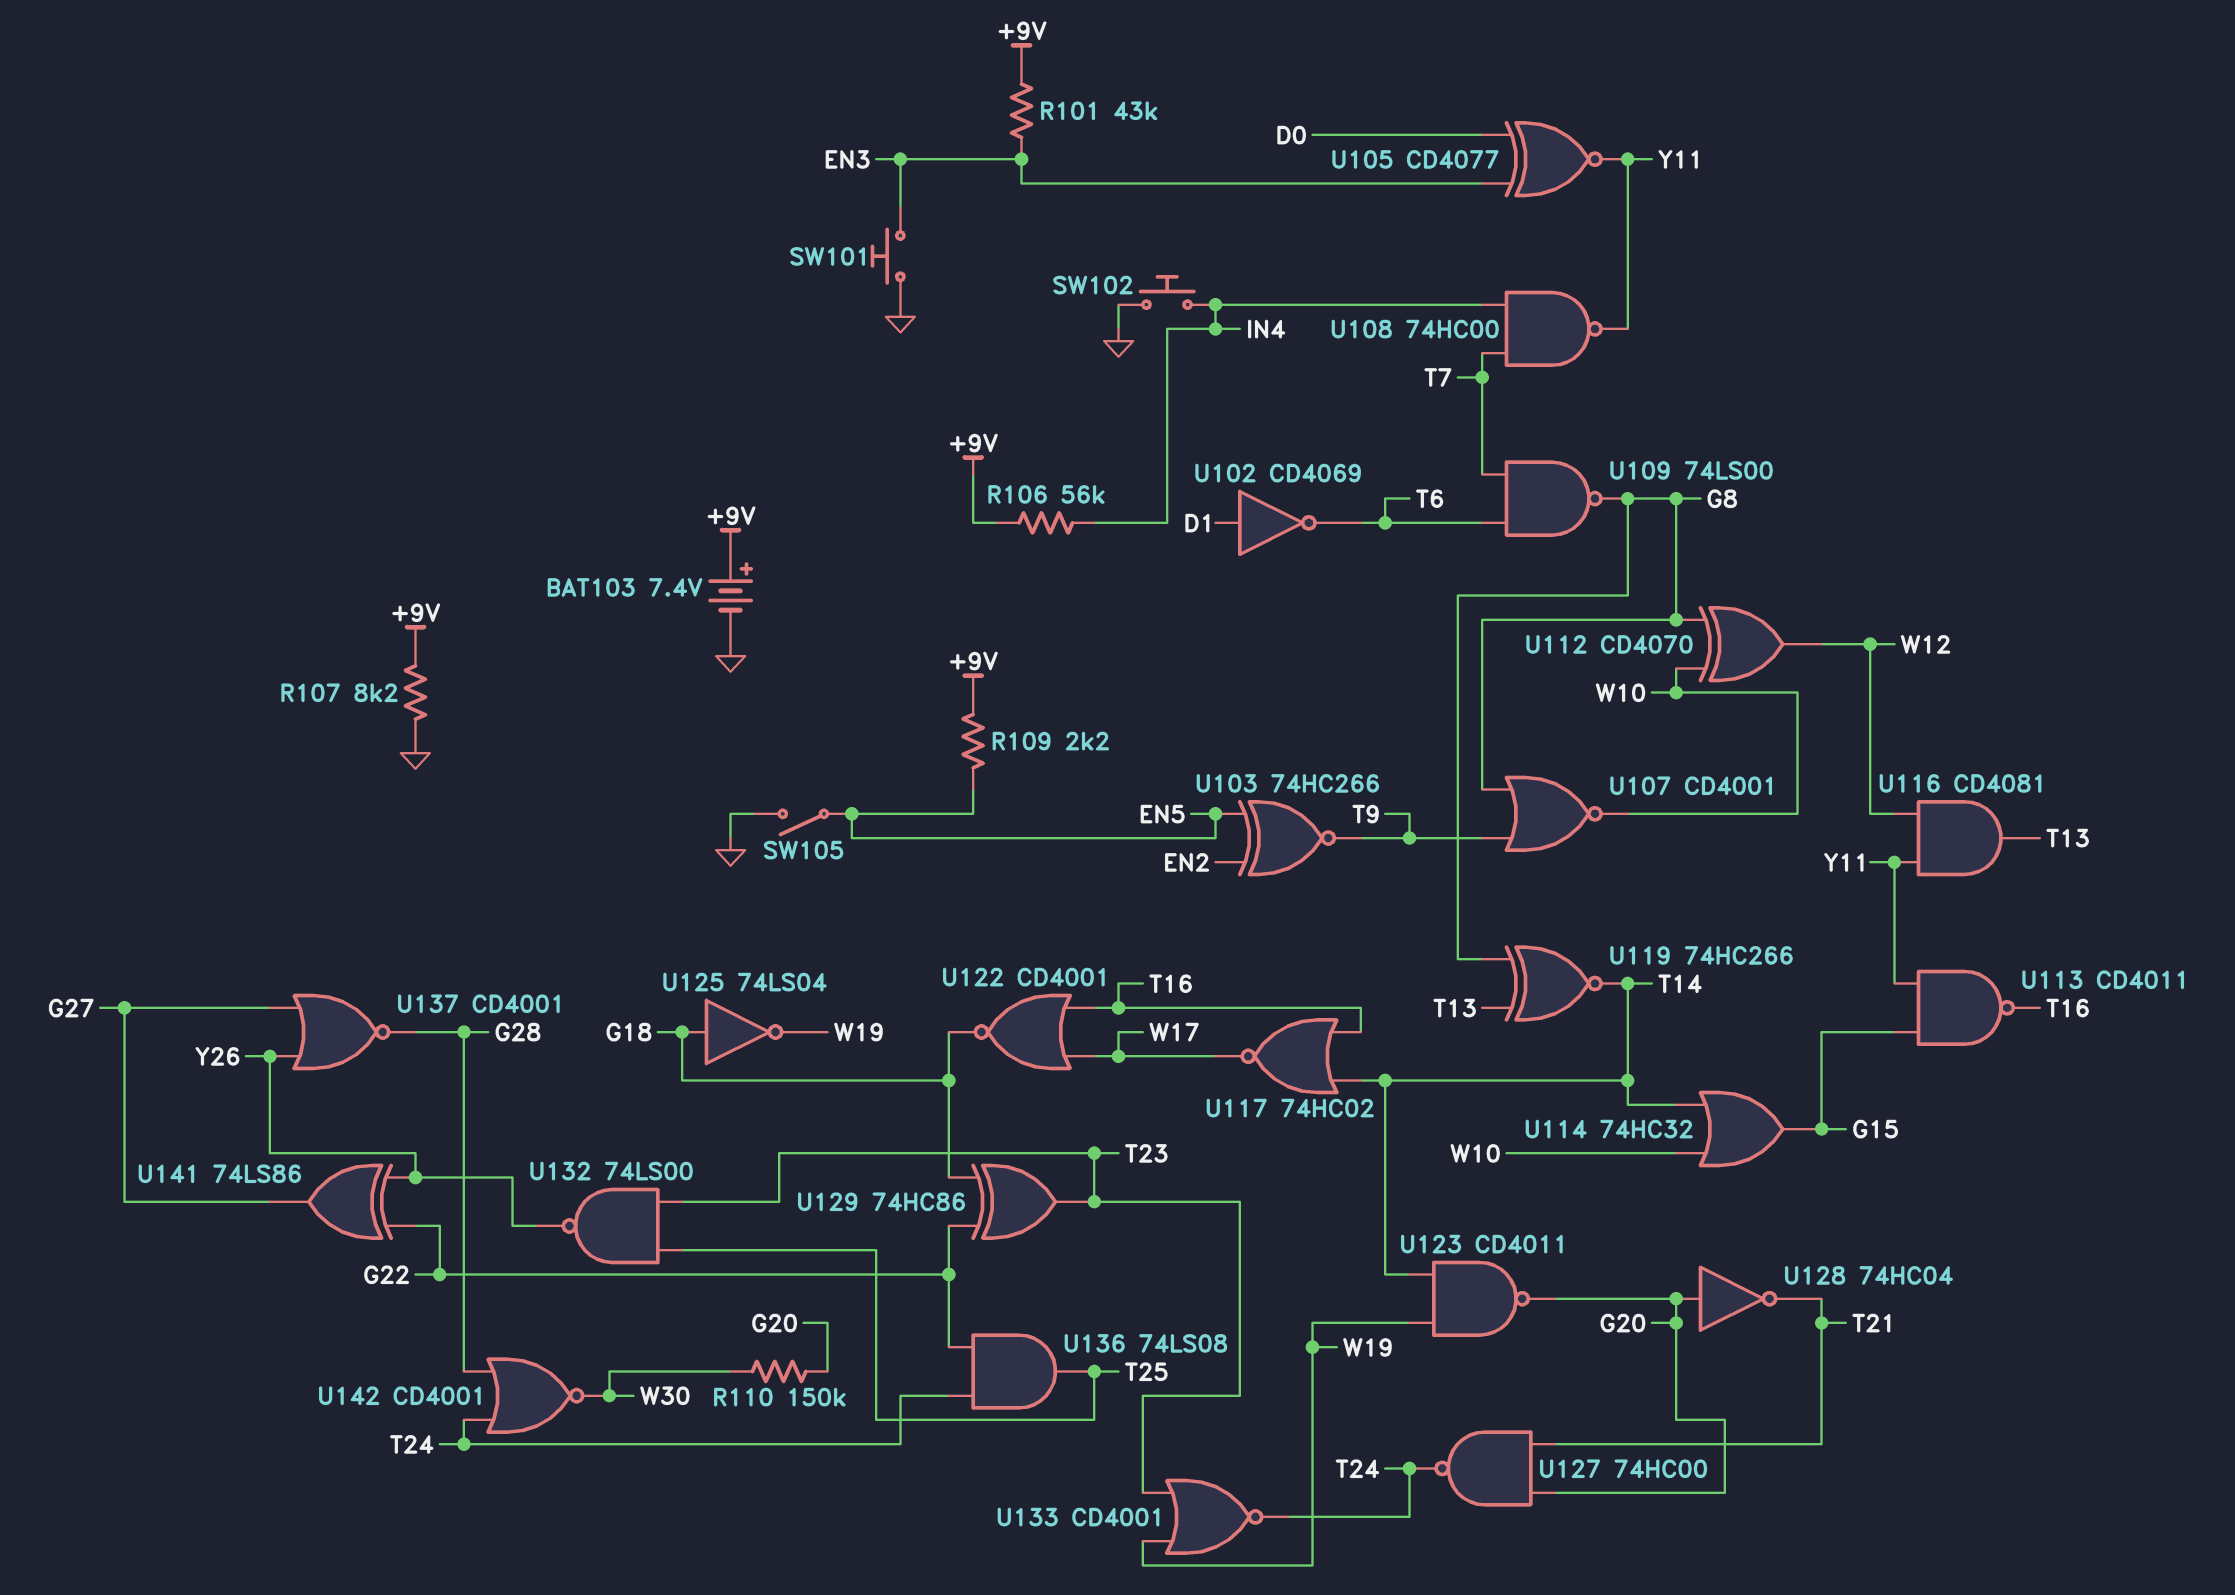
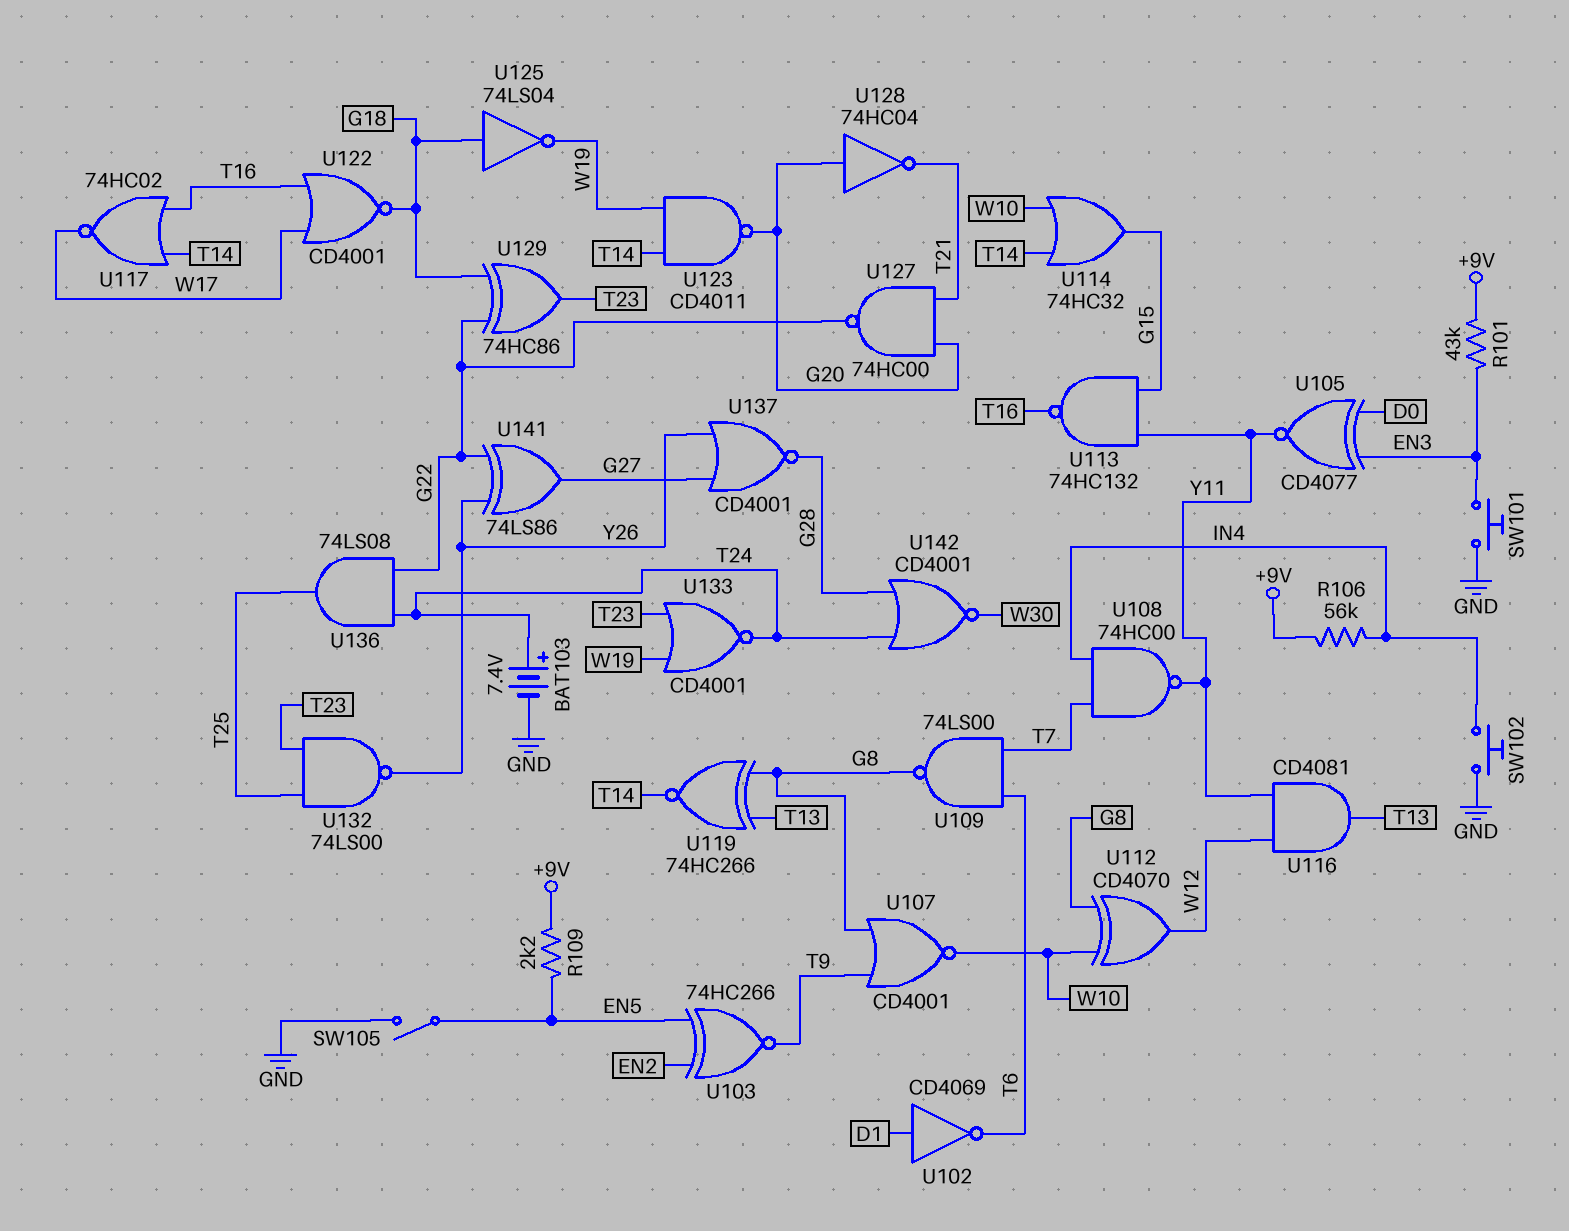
BAT103: 7.4V (plus +9V, minus GND) -> 7.4V (plus T24, minus GND)
R107: 8.2k (+9V, GND) -> none
R110: 150k (G20, W30) -> none
U113: NAND CD4011 (in G15, in Y11, out T16) -> NAND 74HC132 (in G15, in Y11, out T16)
U127: NAND 74HC00 (in G20, in T21, out T24) -> NAND 74HC00 (in G20, in T21, out G22)

